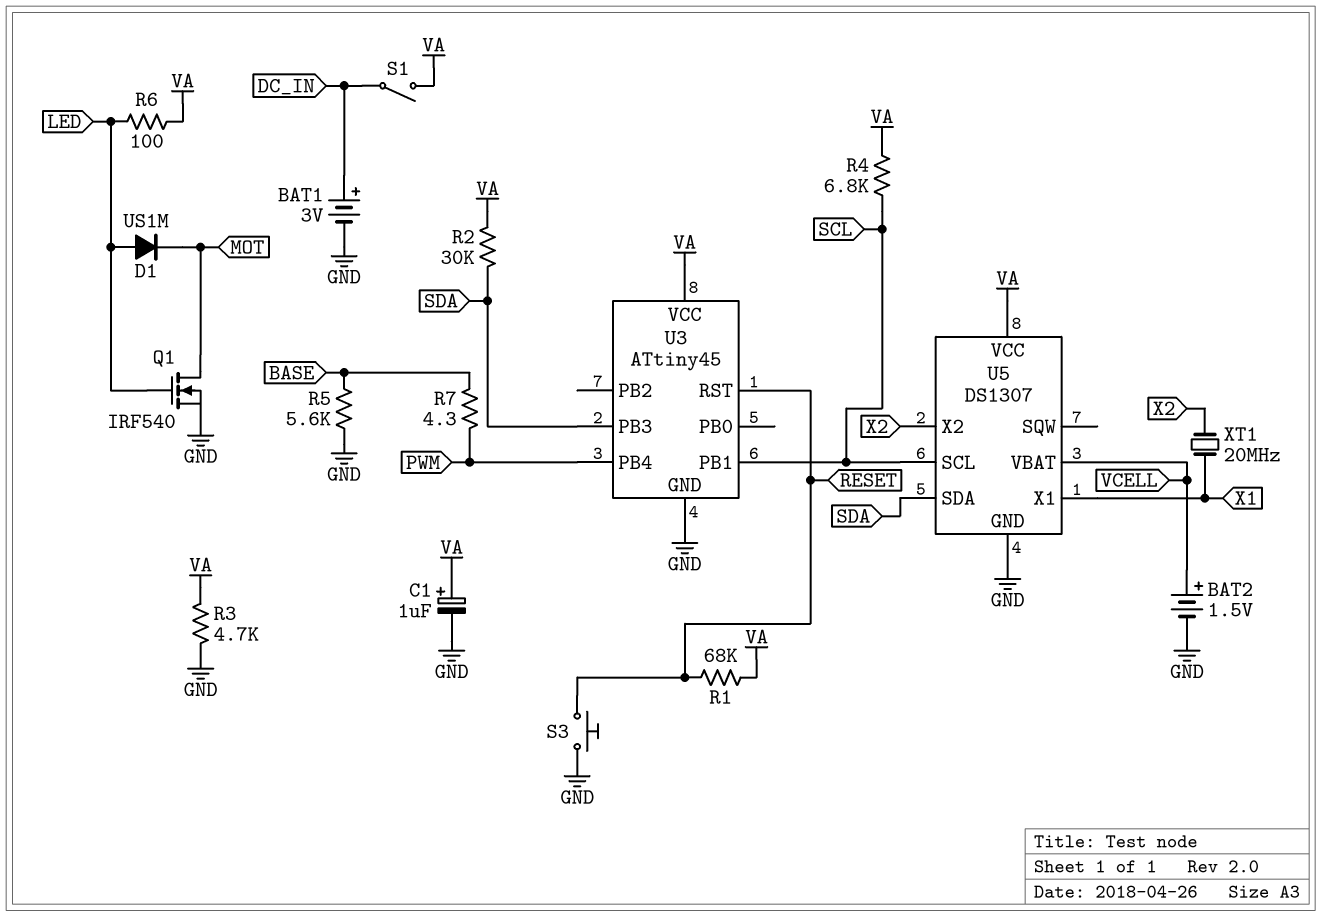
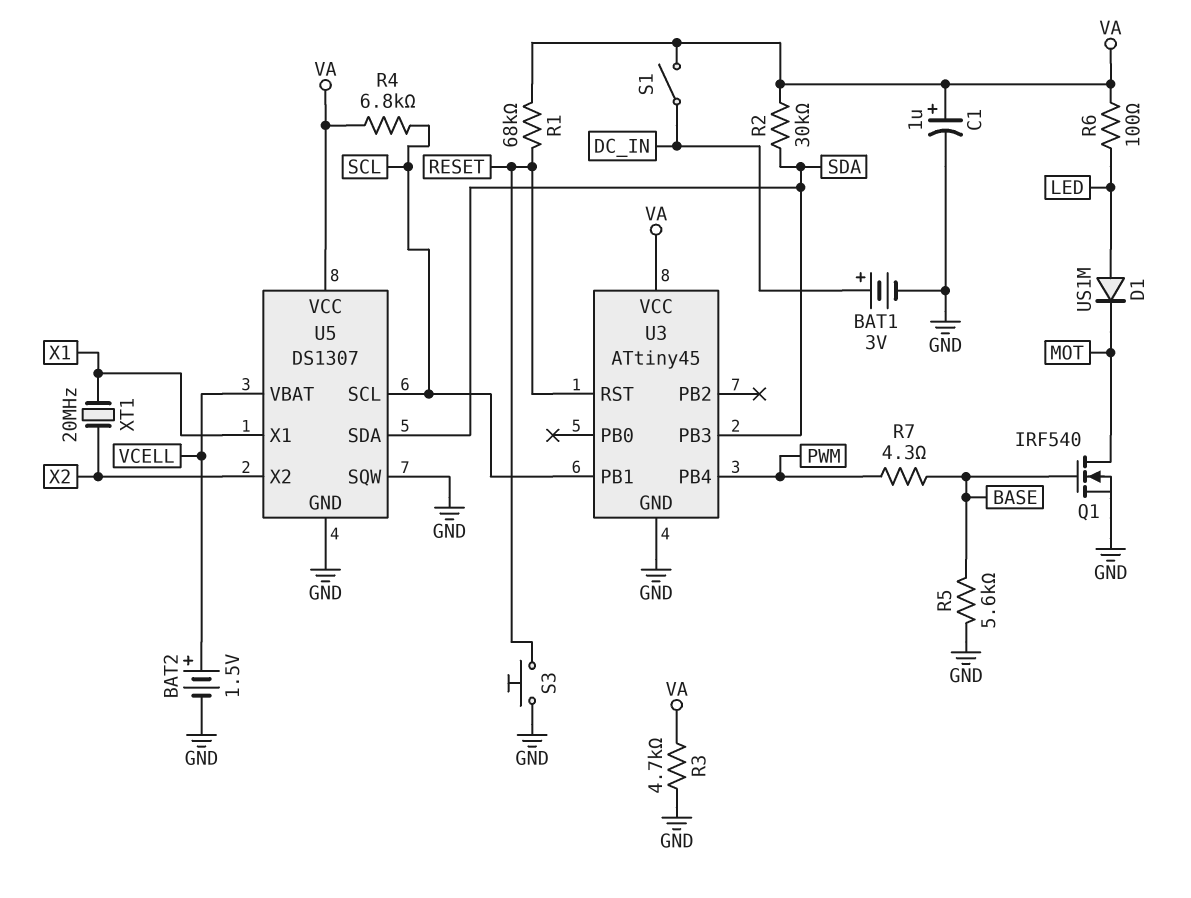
Q1: NMOS IRF540 (G LED, D MOT, S GND) -> NMOS IRF540 (G BASE, D MOT, S GND)
U5 pin SQW: none -> GND

